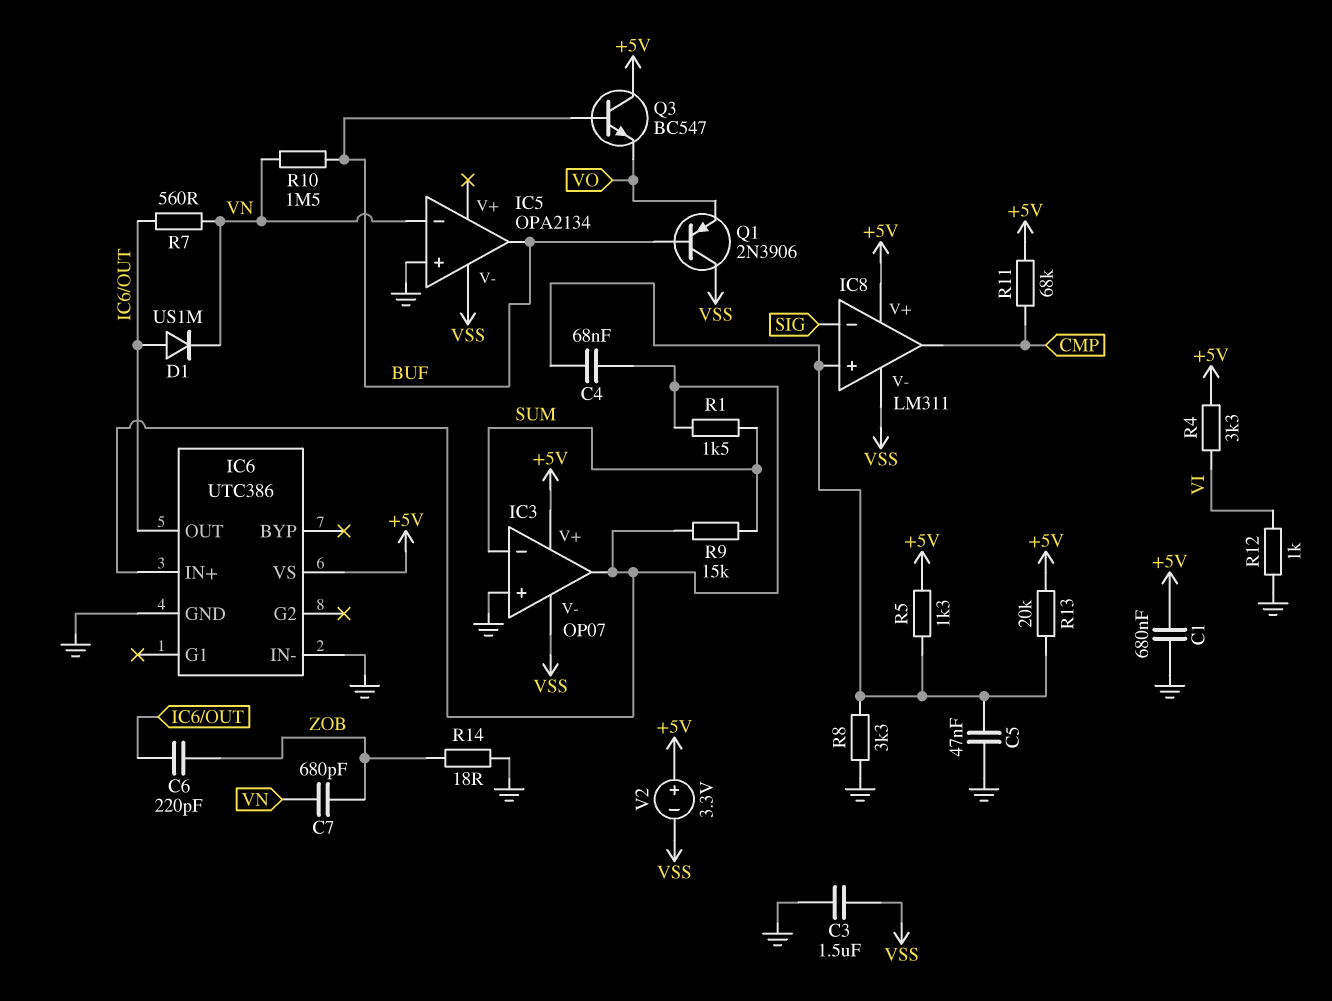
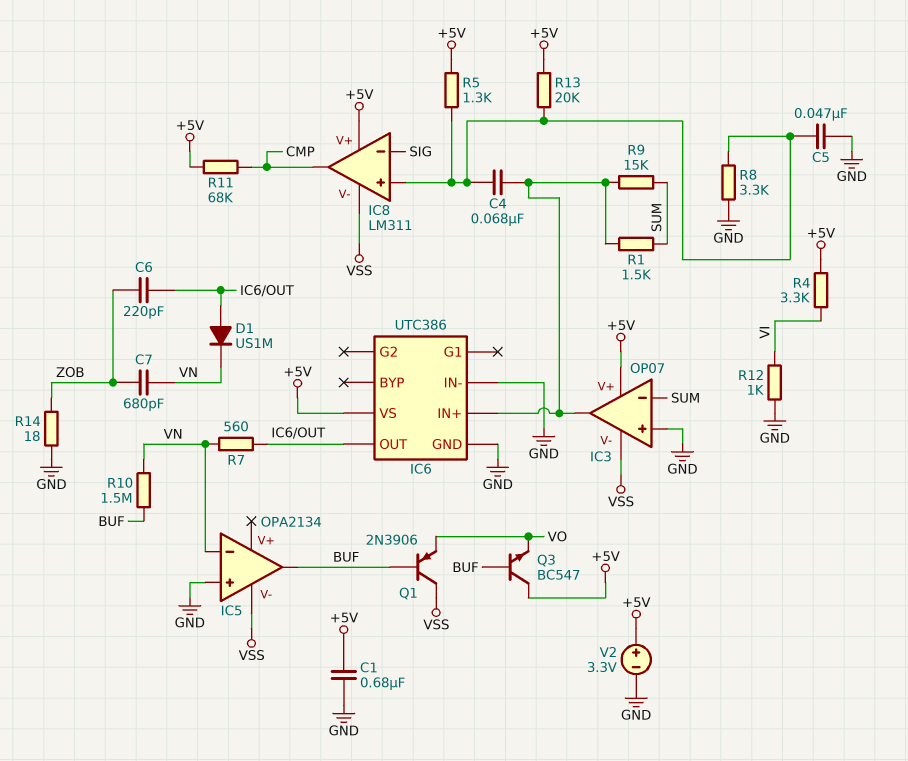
C3: 1.5uF (GND, VSS) -> none
V2: 3.3V (plus +5V, minus VSS) -> 3.3V (plus +5V, minus GND)

